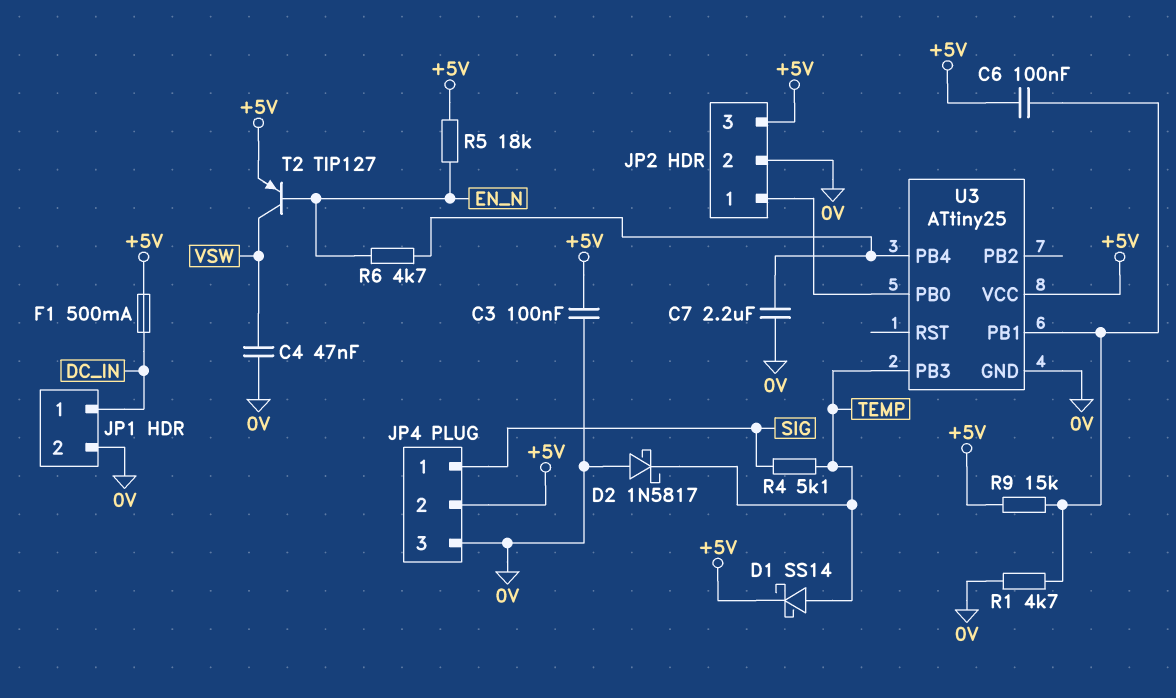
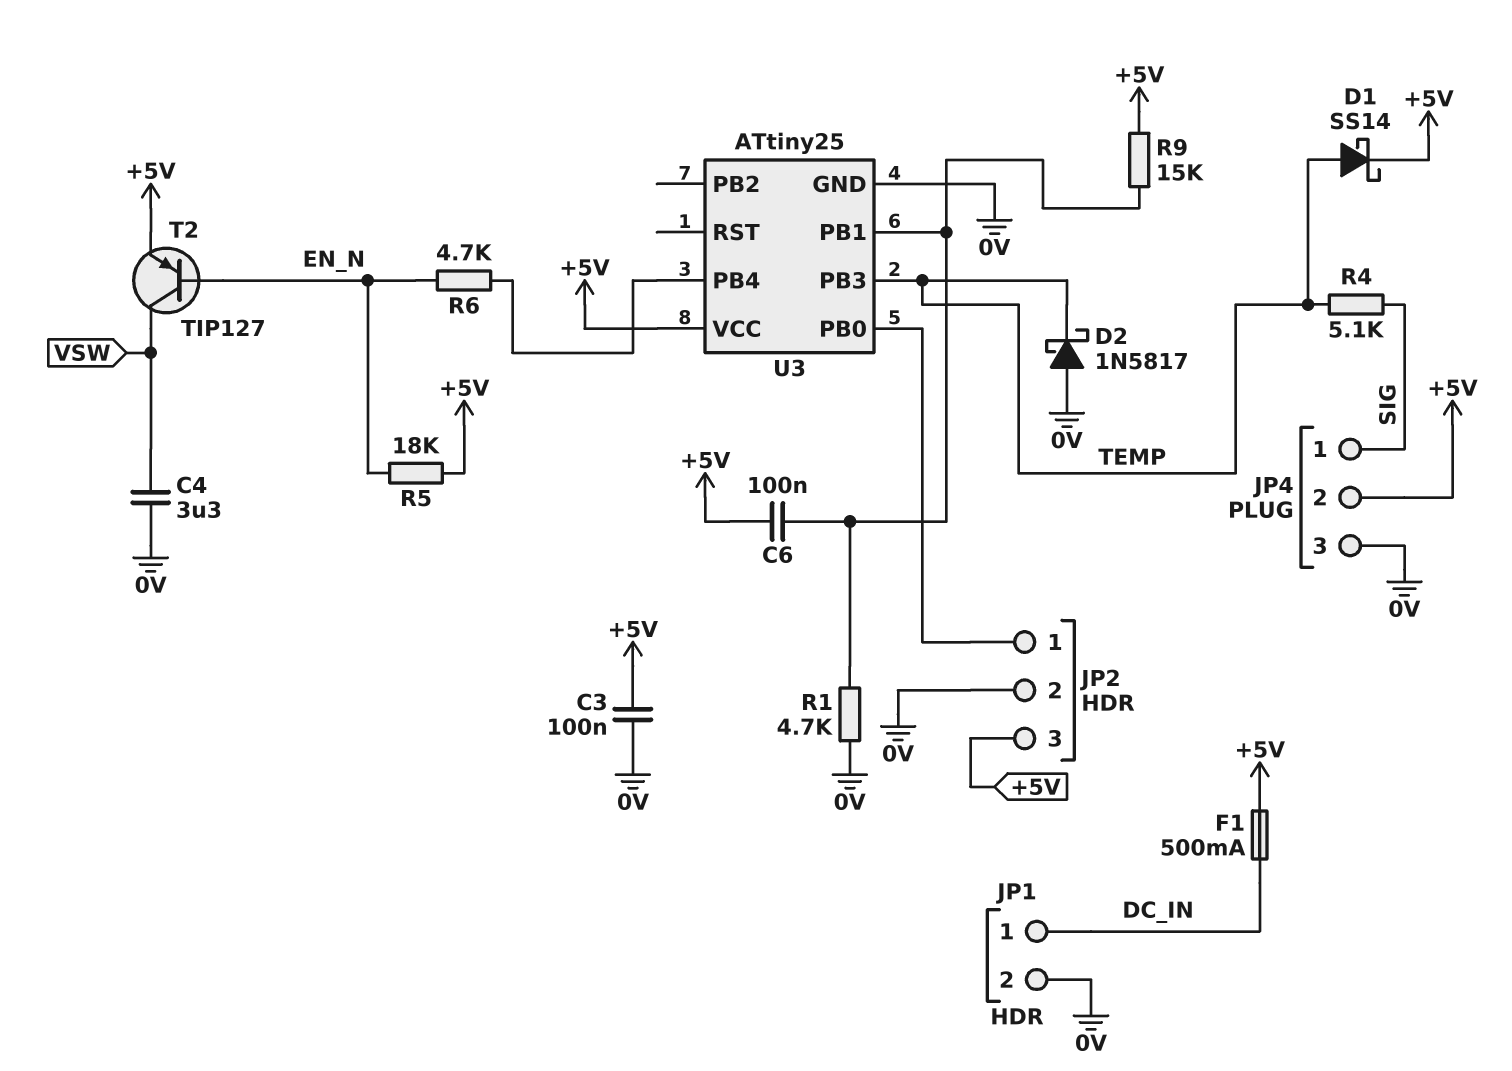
C4: 47nF (0V, VSW) -> 3.3uF (0V, VSW)
C7: 2.2uF (0V, U3/PB4) -> none

